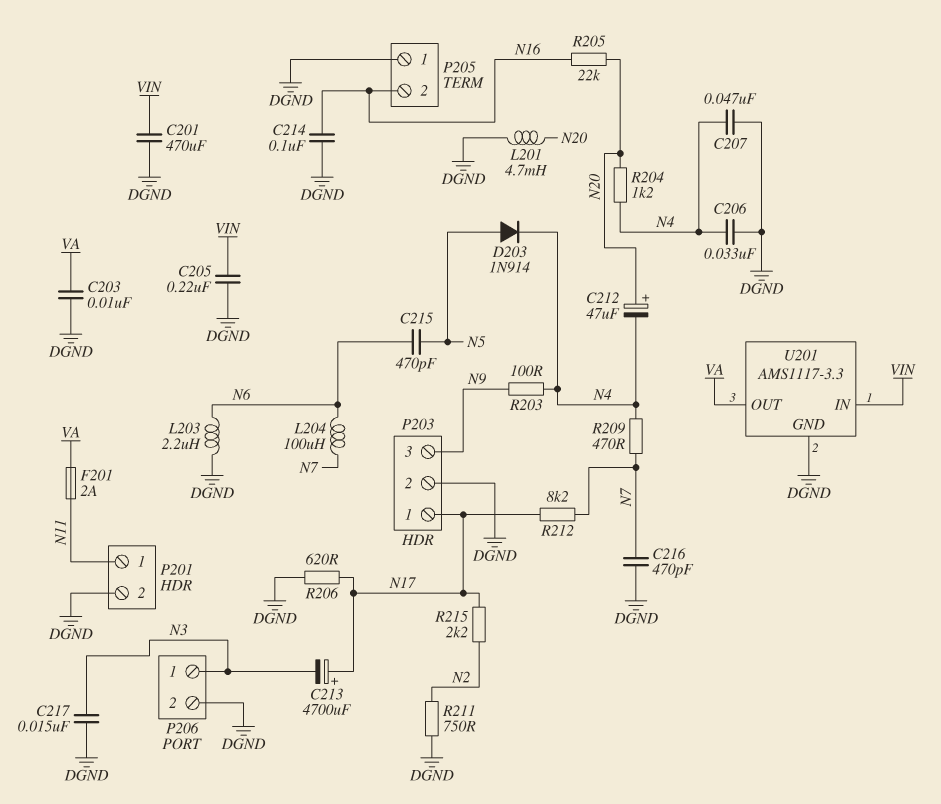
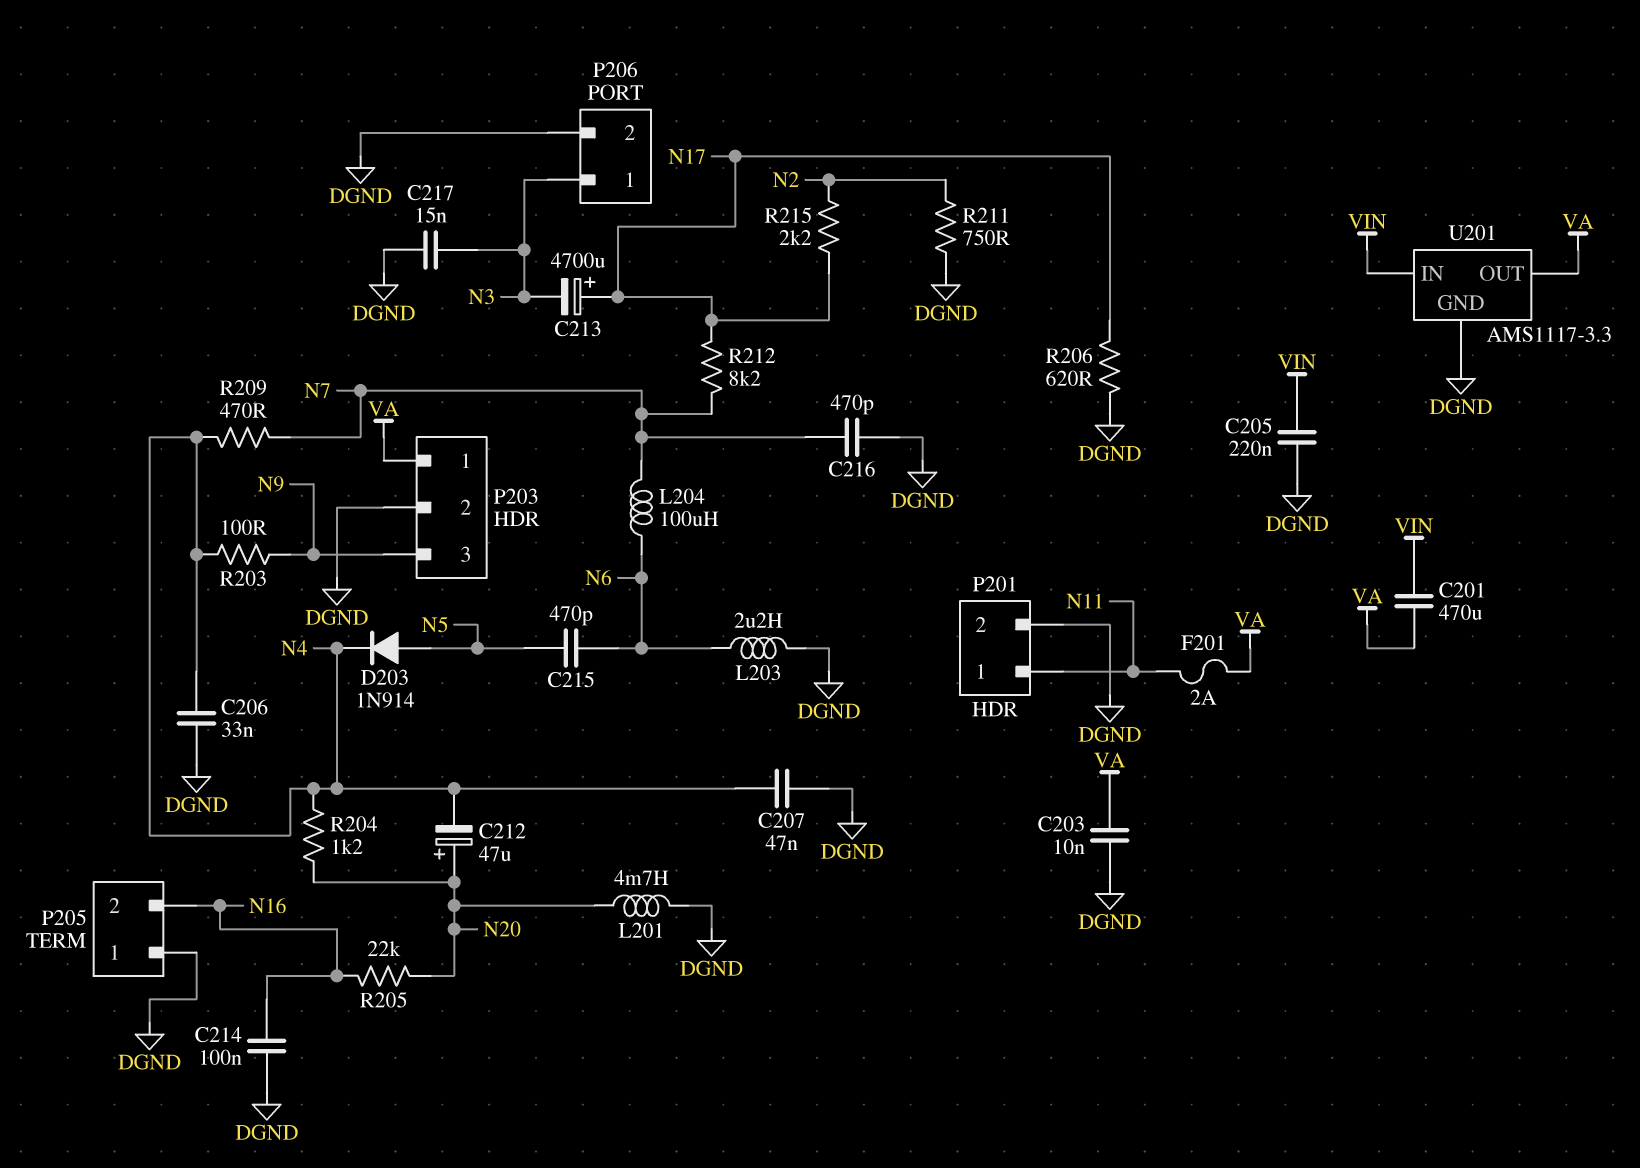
C201: 470uF (DGND, VIN) -> 470uF (VA, VIN)
P203 pin 1: N17 -> VA

